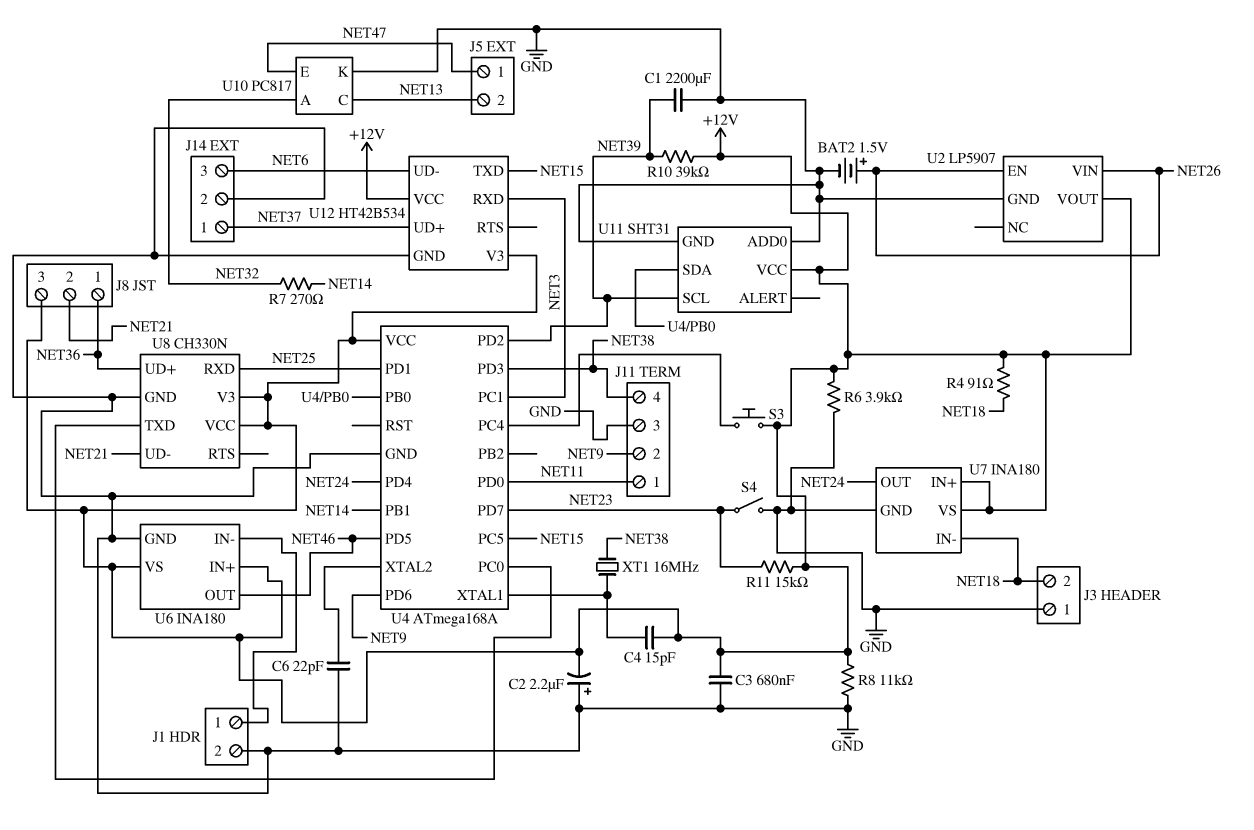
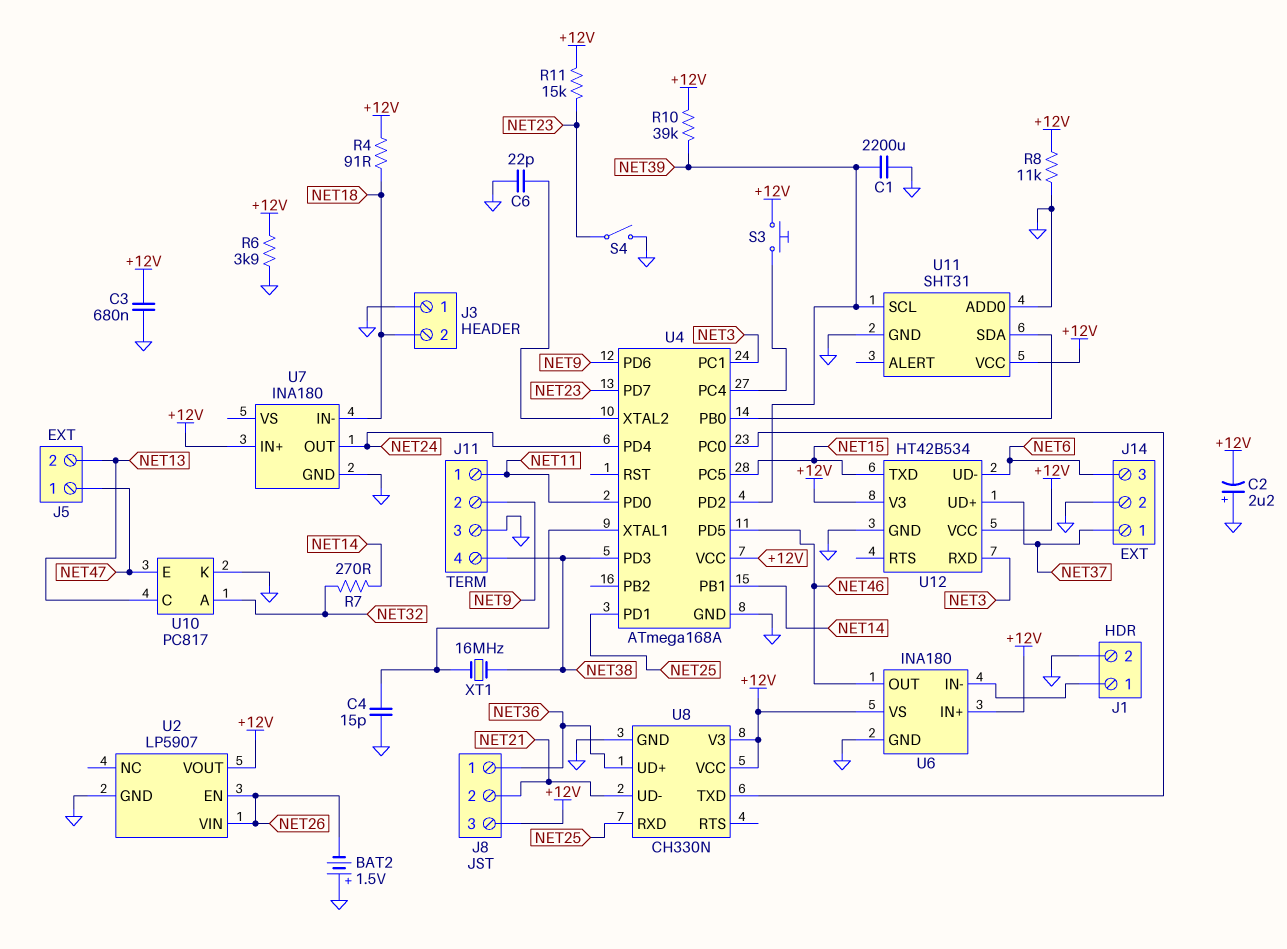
BAT2: 1.5V (plus NET26, minus GND) -> 1.5V (plus GND, minus NET26)
C4: 15pF (+12V, U4/XTAL1) -> 15pF (GND, U4/XTAL1)
U7 pin VS: +12V -> none

